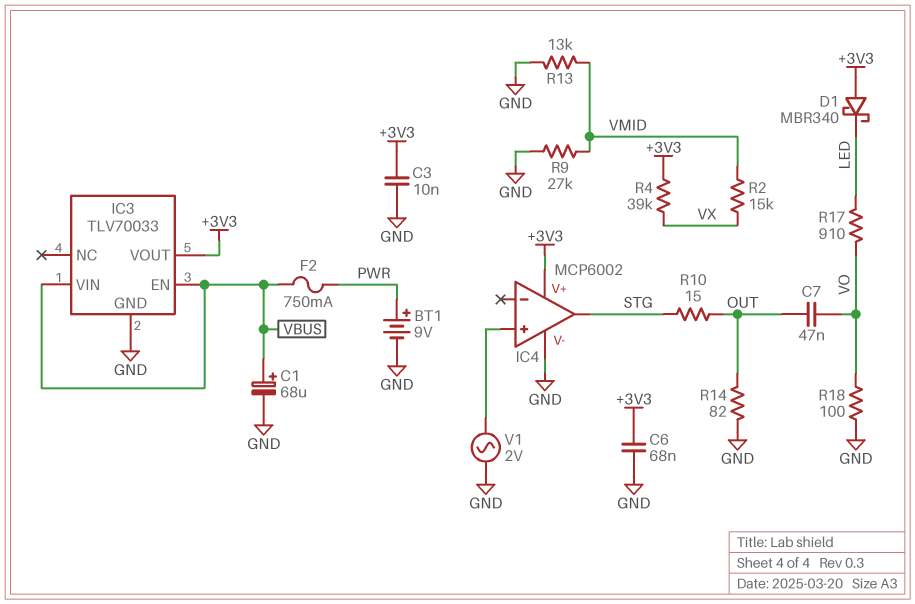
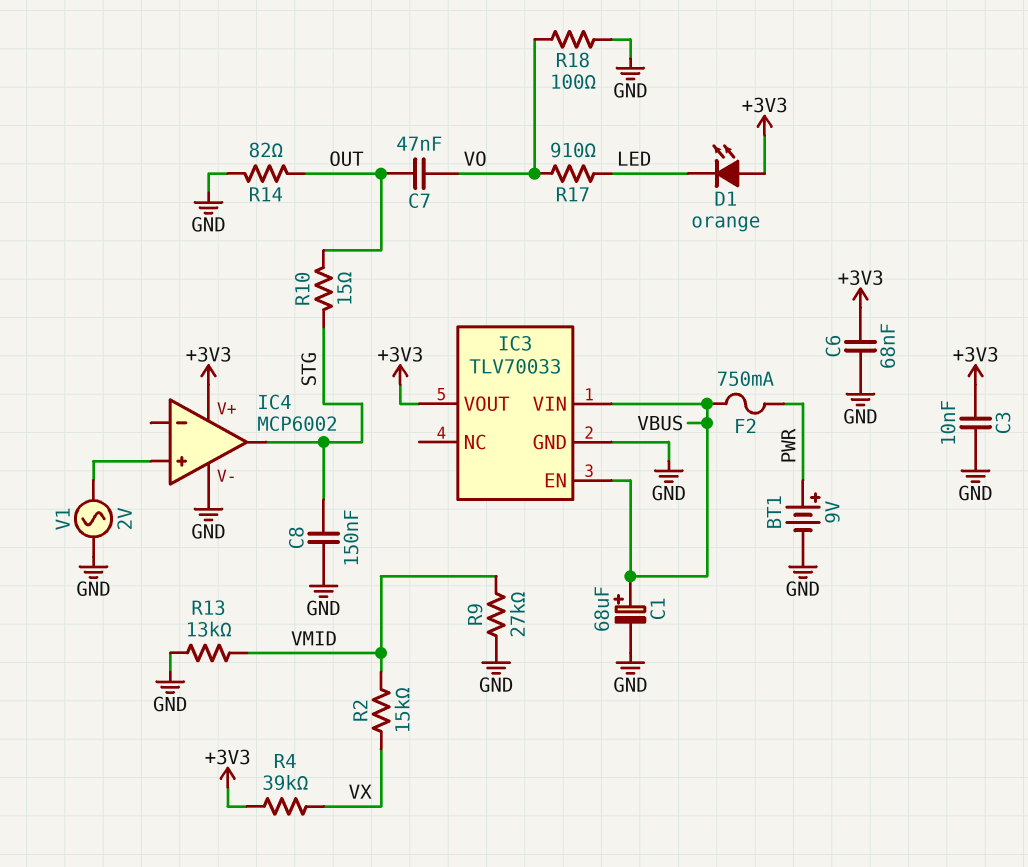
C8: none -> 150nF (GND, STG)
D1: schottky MBR340 (A +3V3, K LED) -> LED orange (A +3V3, K LED)

